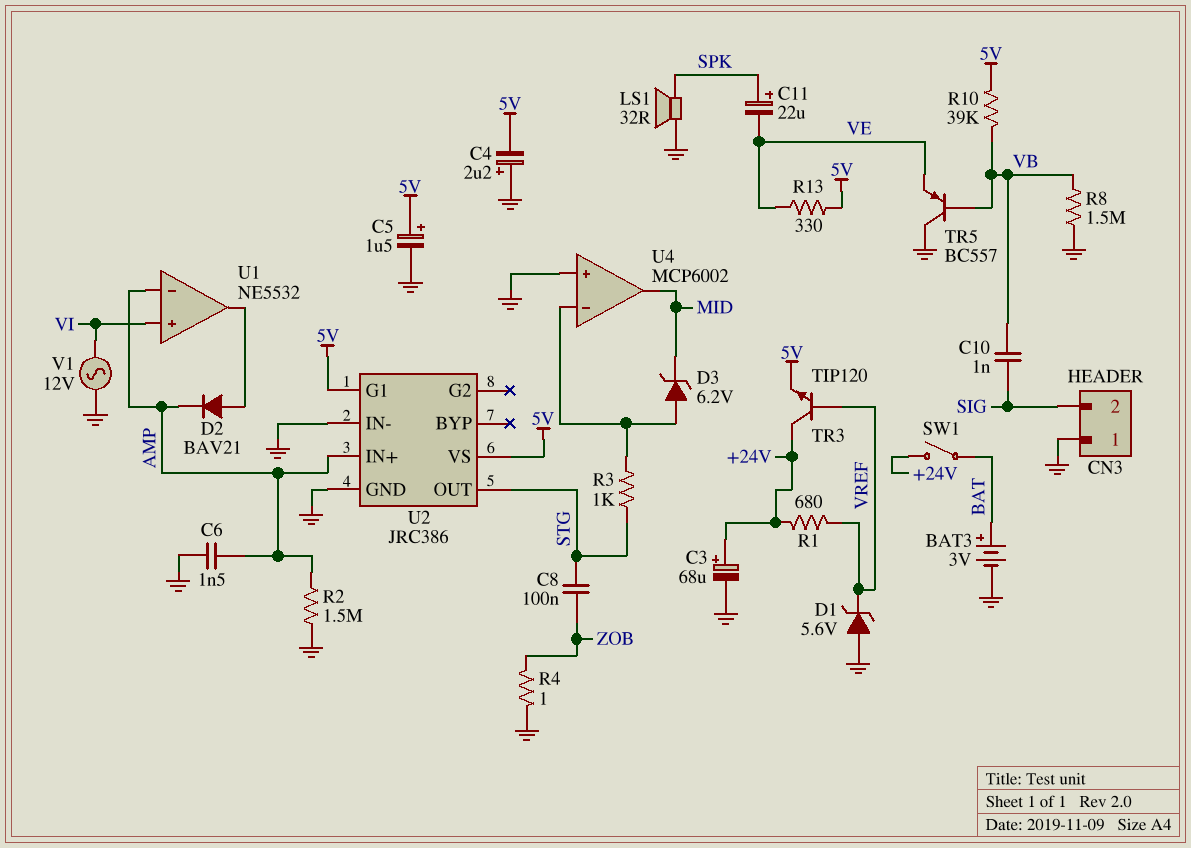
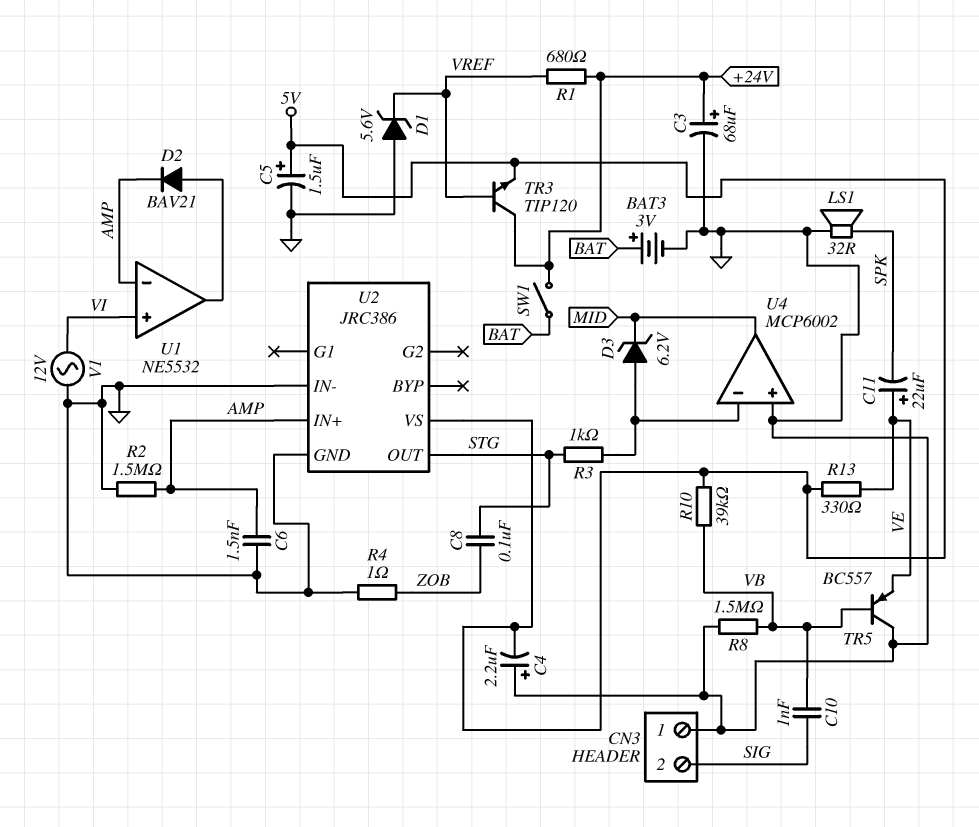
C11: 22uF (plus SPK, minus VE) -> 22uF (plus VE, minus SPK)
U2 pin G1: 5V -> none

